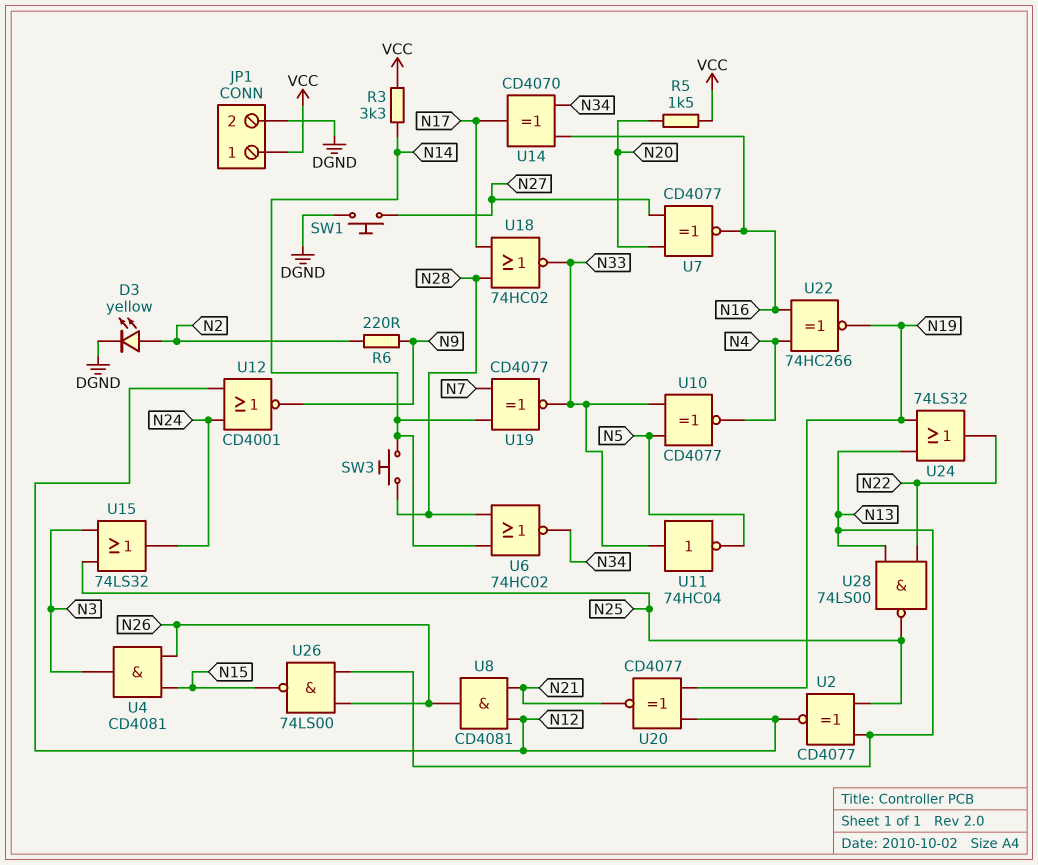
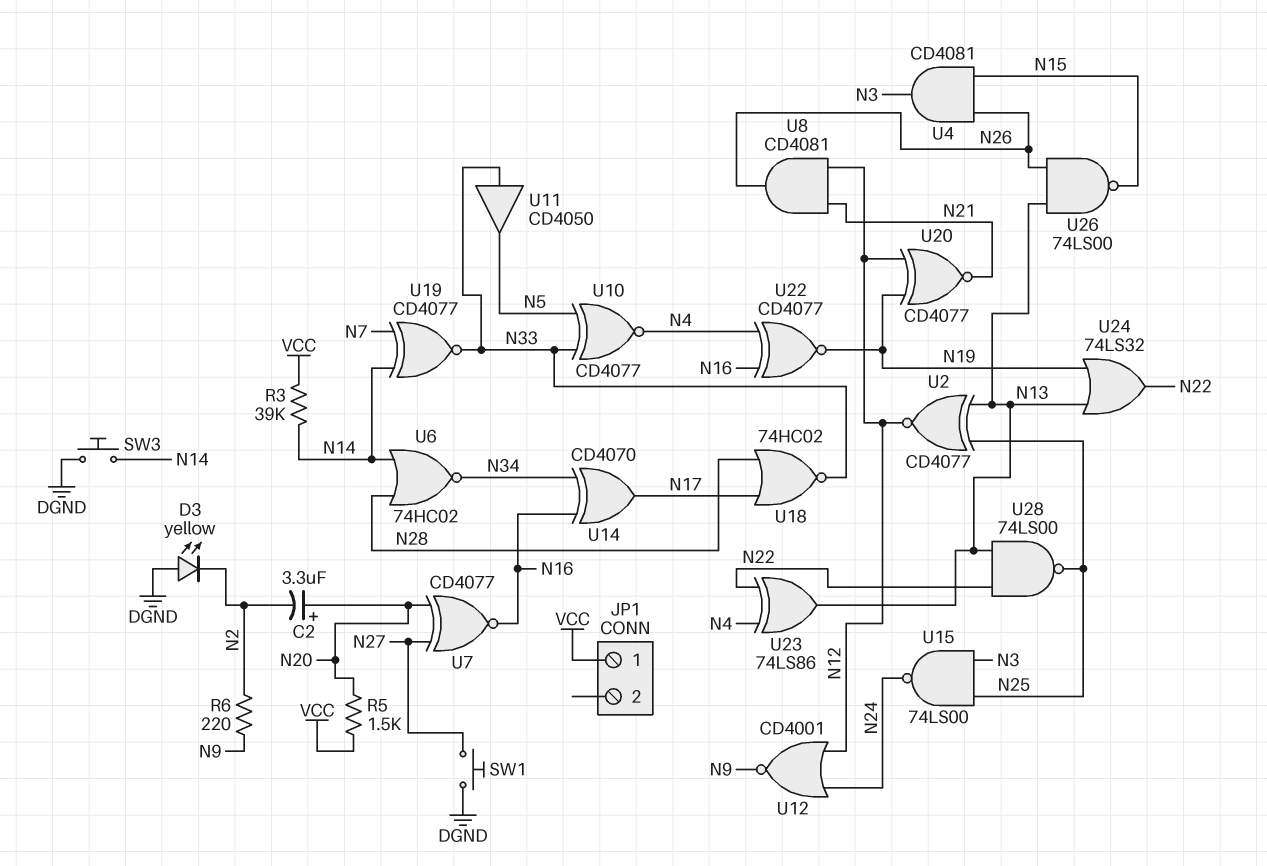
C2: none -> 3.3uF (plus N20, minus N2)
D3: LED yellow (A N2, K DGND) -> LED yellow (A DGND, K N2)
JP1 pin 2: DGND -> none
R3: 3.3k (N14, VCC) -> 39k (N14, VCC)
SW3: button (N14, N28) -> button (DGND, N14)
U11: NOT 74HC04 (in N33, out N5) -> buffer CD4050 (in N33, out N5)
U15: OR 74LS32 (in N3, in N25, out N24) -> NAND 74LS00 (in N3, in N25, out N24)
U22: XNOR 74HC266 (in N4, in N16, out N19) -> XNOR CD4077 (in N4, in N16, out N19)
U23: none -> XOR 74LS86 (in N4, in N22, out N13)

